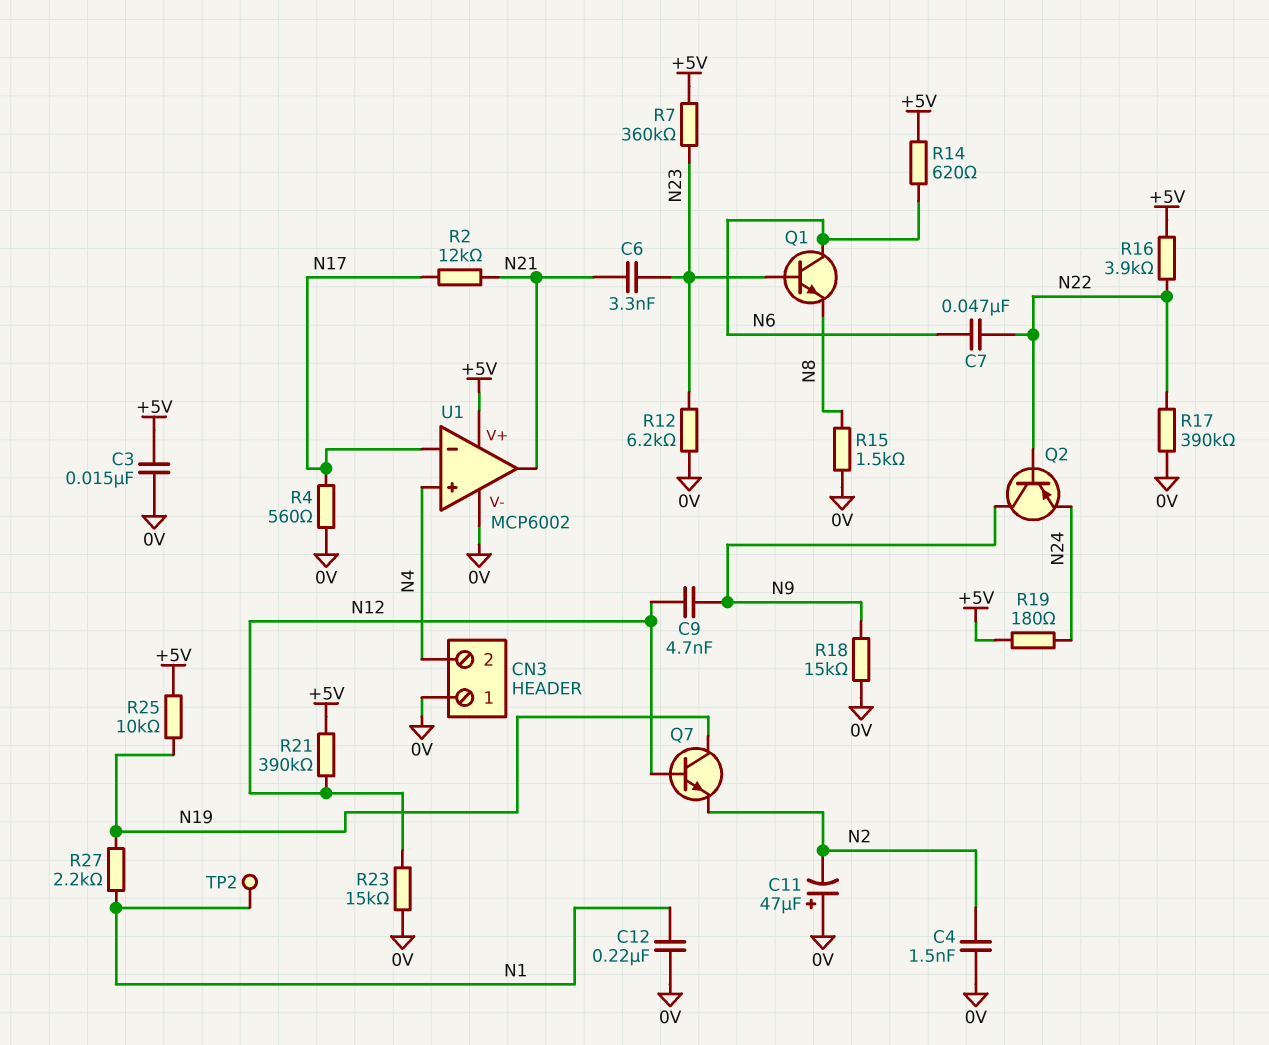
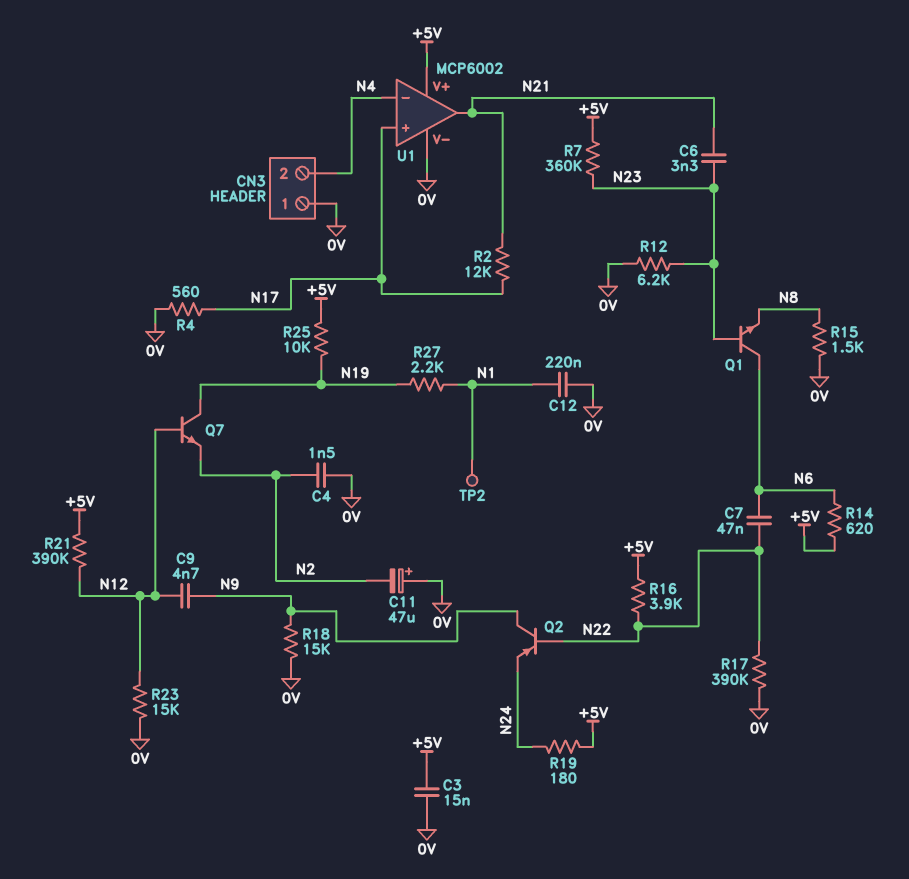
U1 pin in+: N4 -> N17
U1 pin in-: N17 -> N4

